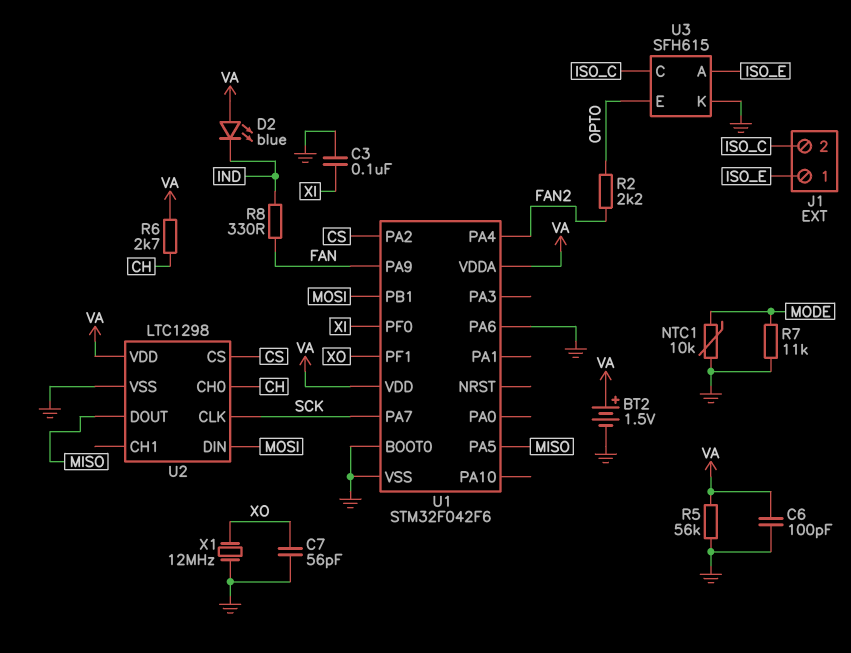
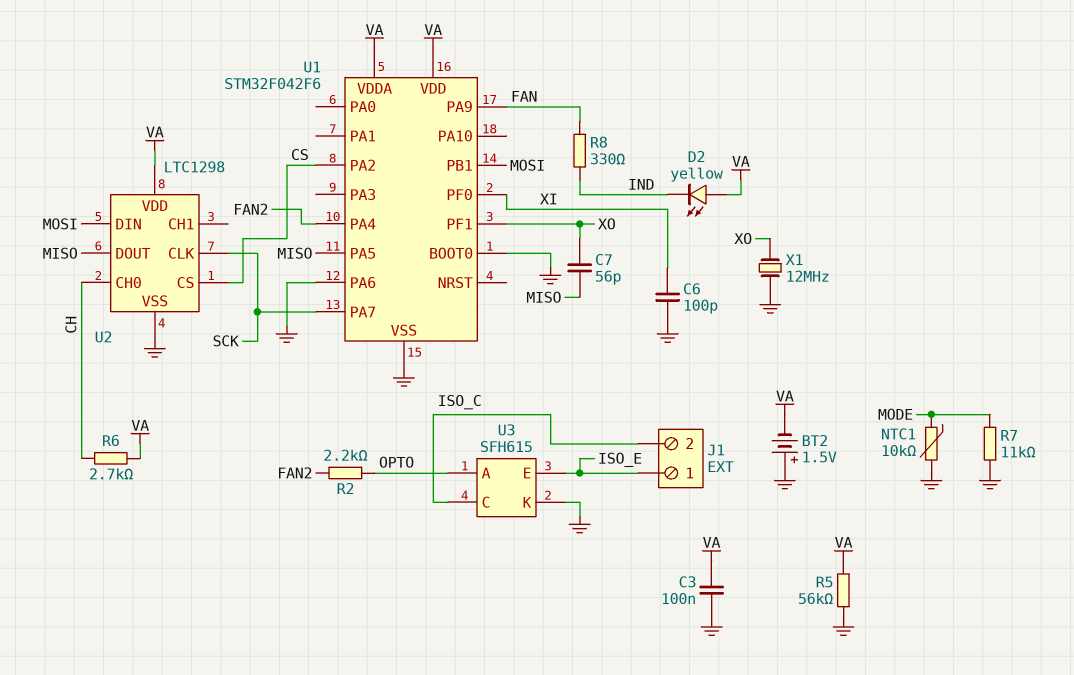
BT2: 1.5V (plus VA, minus GND) -> 1.5V (plus GND, minus VA)
C3: 100nF (GND, XI) -> 100nF (GND, VA)
C6: 100pF (GND, VA) -> 100pF (GND, XI)
C7: 56pF (GND, XO) -> 56pF (MISO, XO)
D2: LED blue (A VA, K IND) -> LED yellow (A VA, K IND)
U3 pin A: ISO_E -> OPTO
U3 pin E: OPTO -> ISO_E

